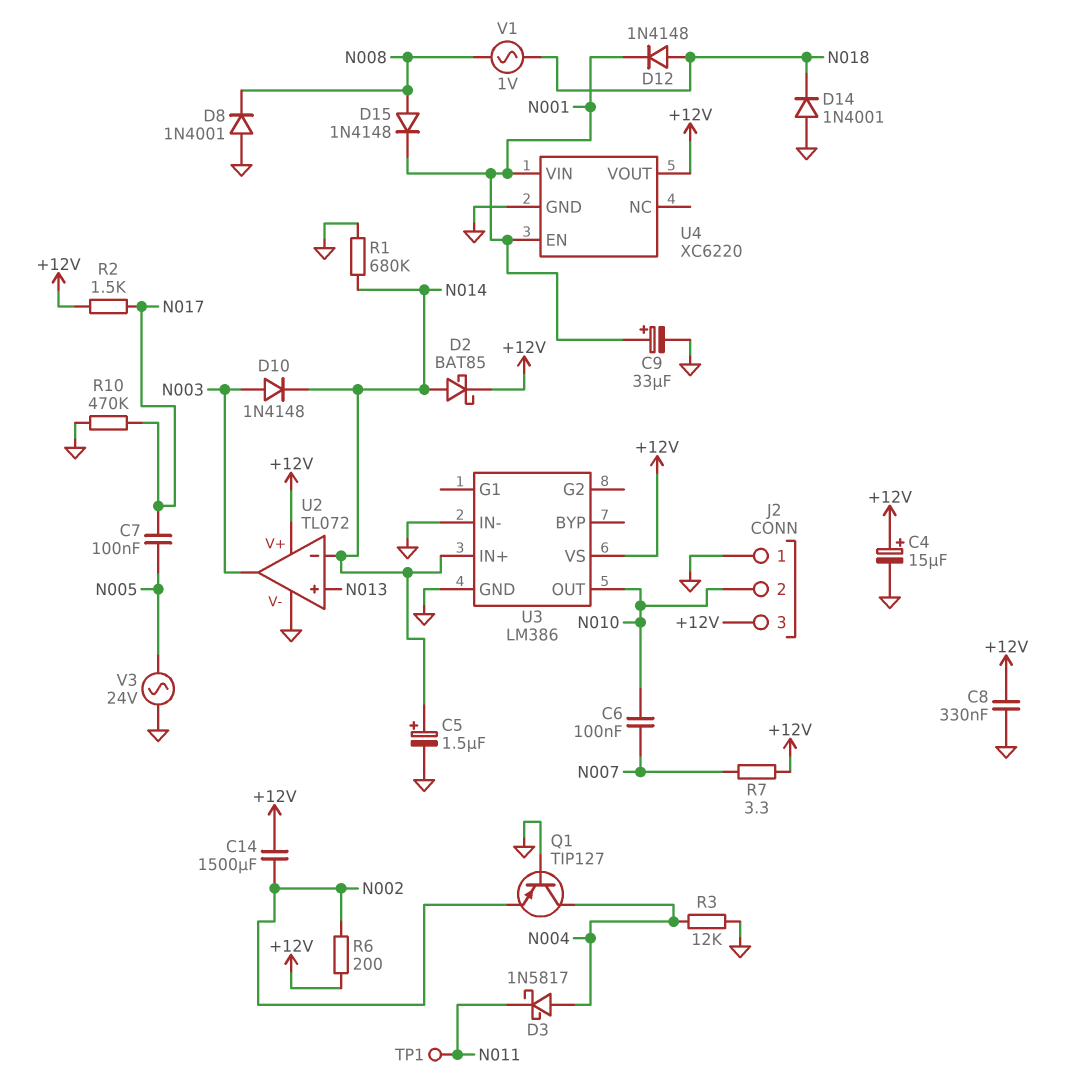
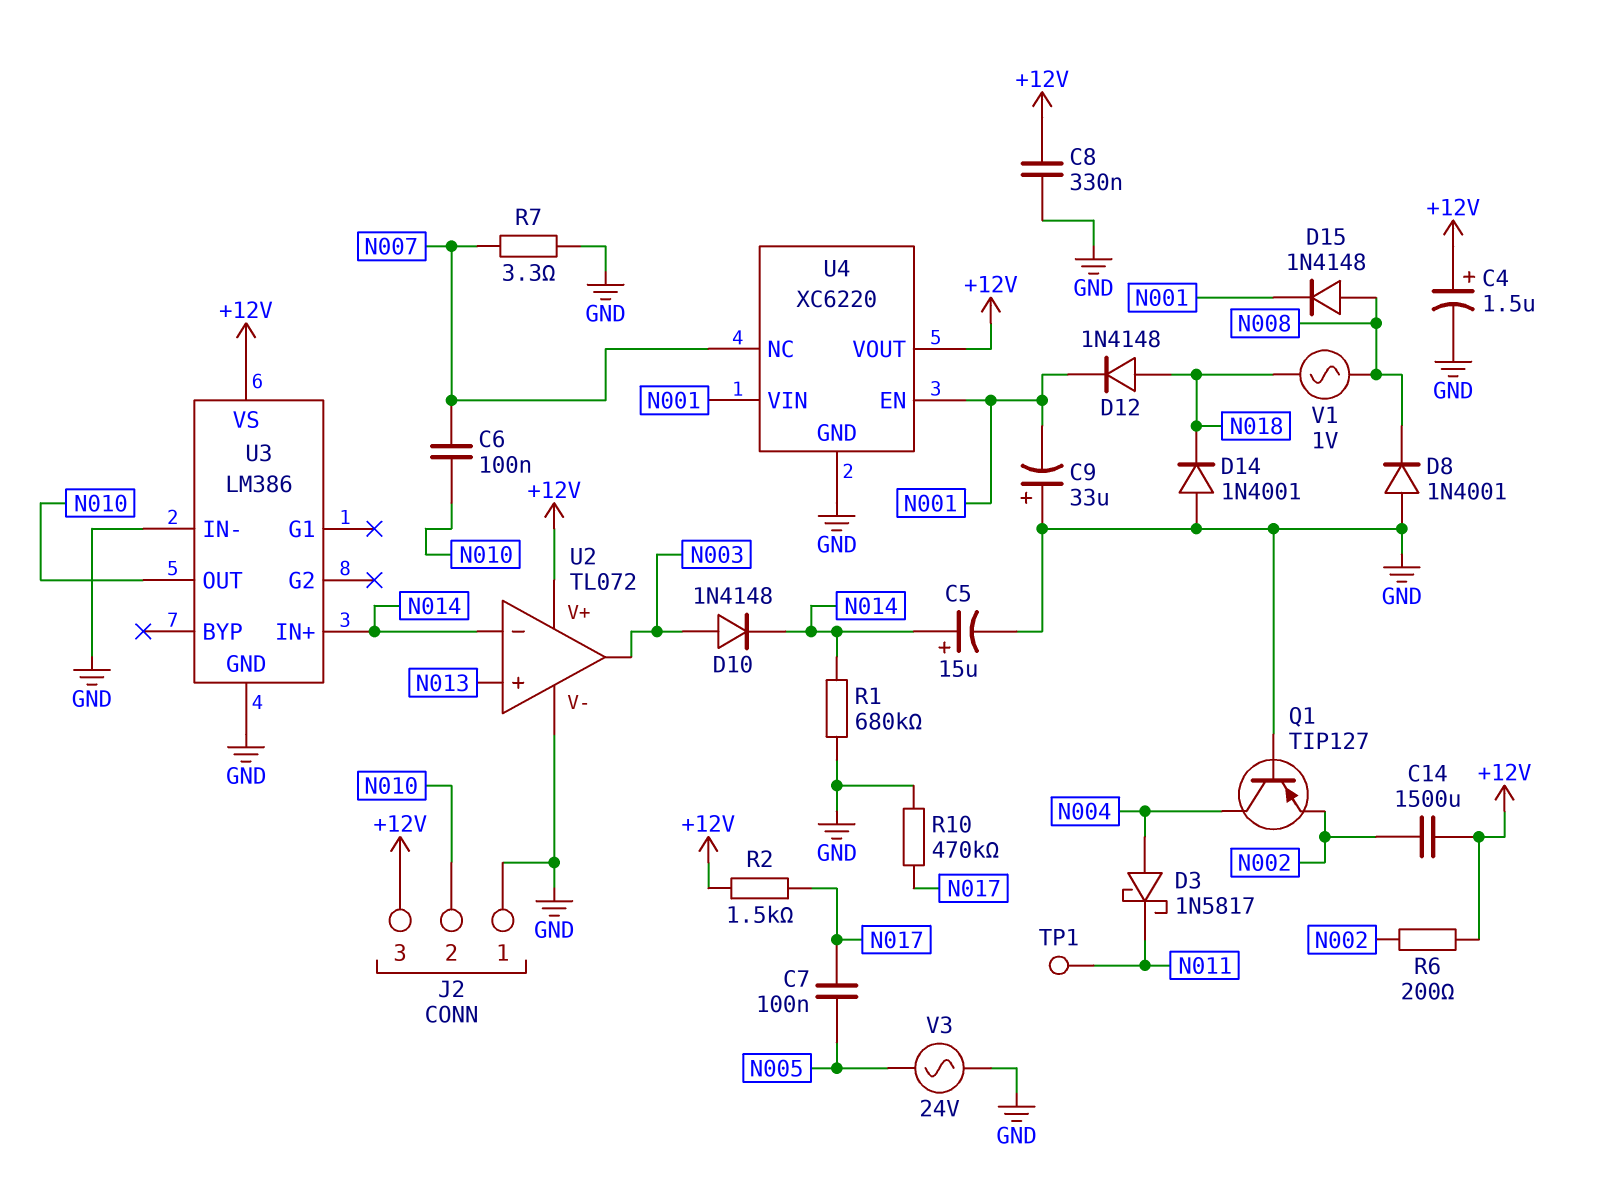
C4: 15uF (plus +12V, minus GND) -> 1.5uF (plus +12V, minus GND)
C5: 1.5uF (plus N014, minus GND) -> 15uF (plus N014, minus GND)
C9: 33uF (plus N001, minus GND) -> 33uF (plus GND, minus N001)
D2: schottky BAT85 (A N014, K +12V) -> none
R3: 12k (GND, N004) -> none
R7: 3.3 (+12V, N007) -> 3.3 (GND, N007)
U4 pin NC: none -> N007

